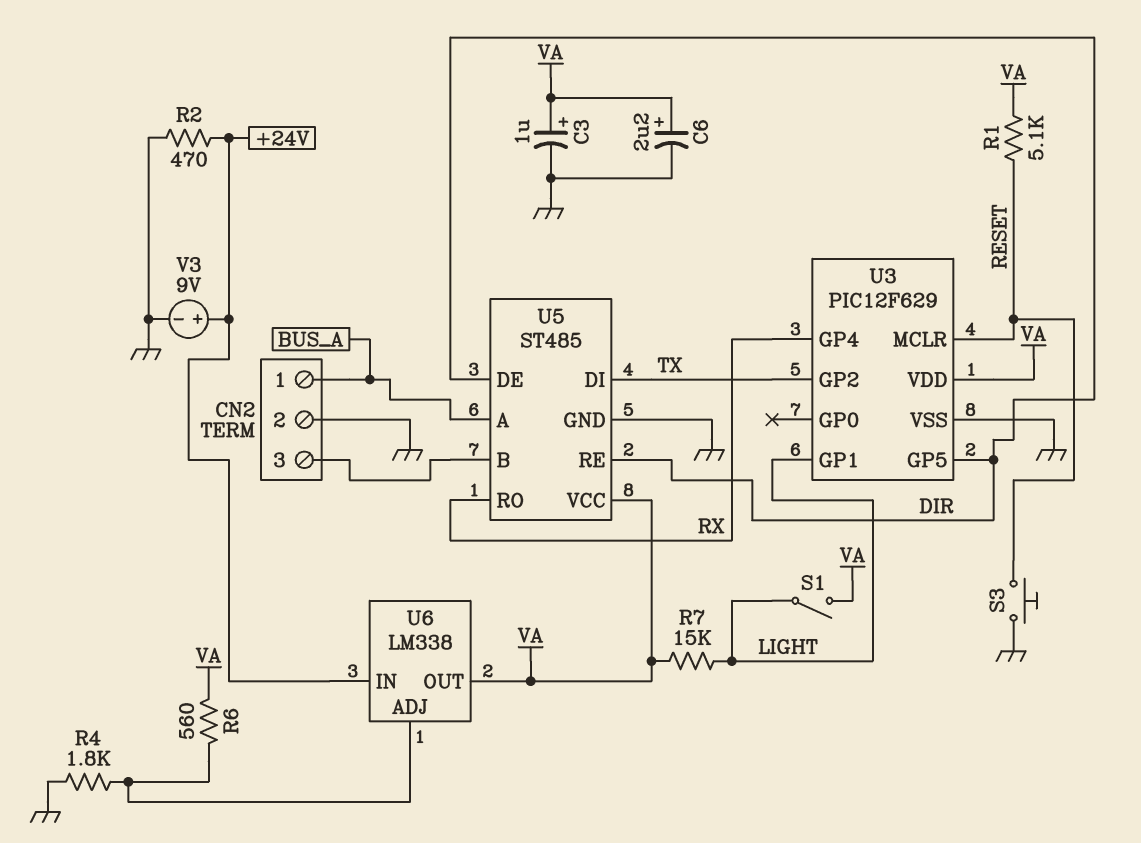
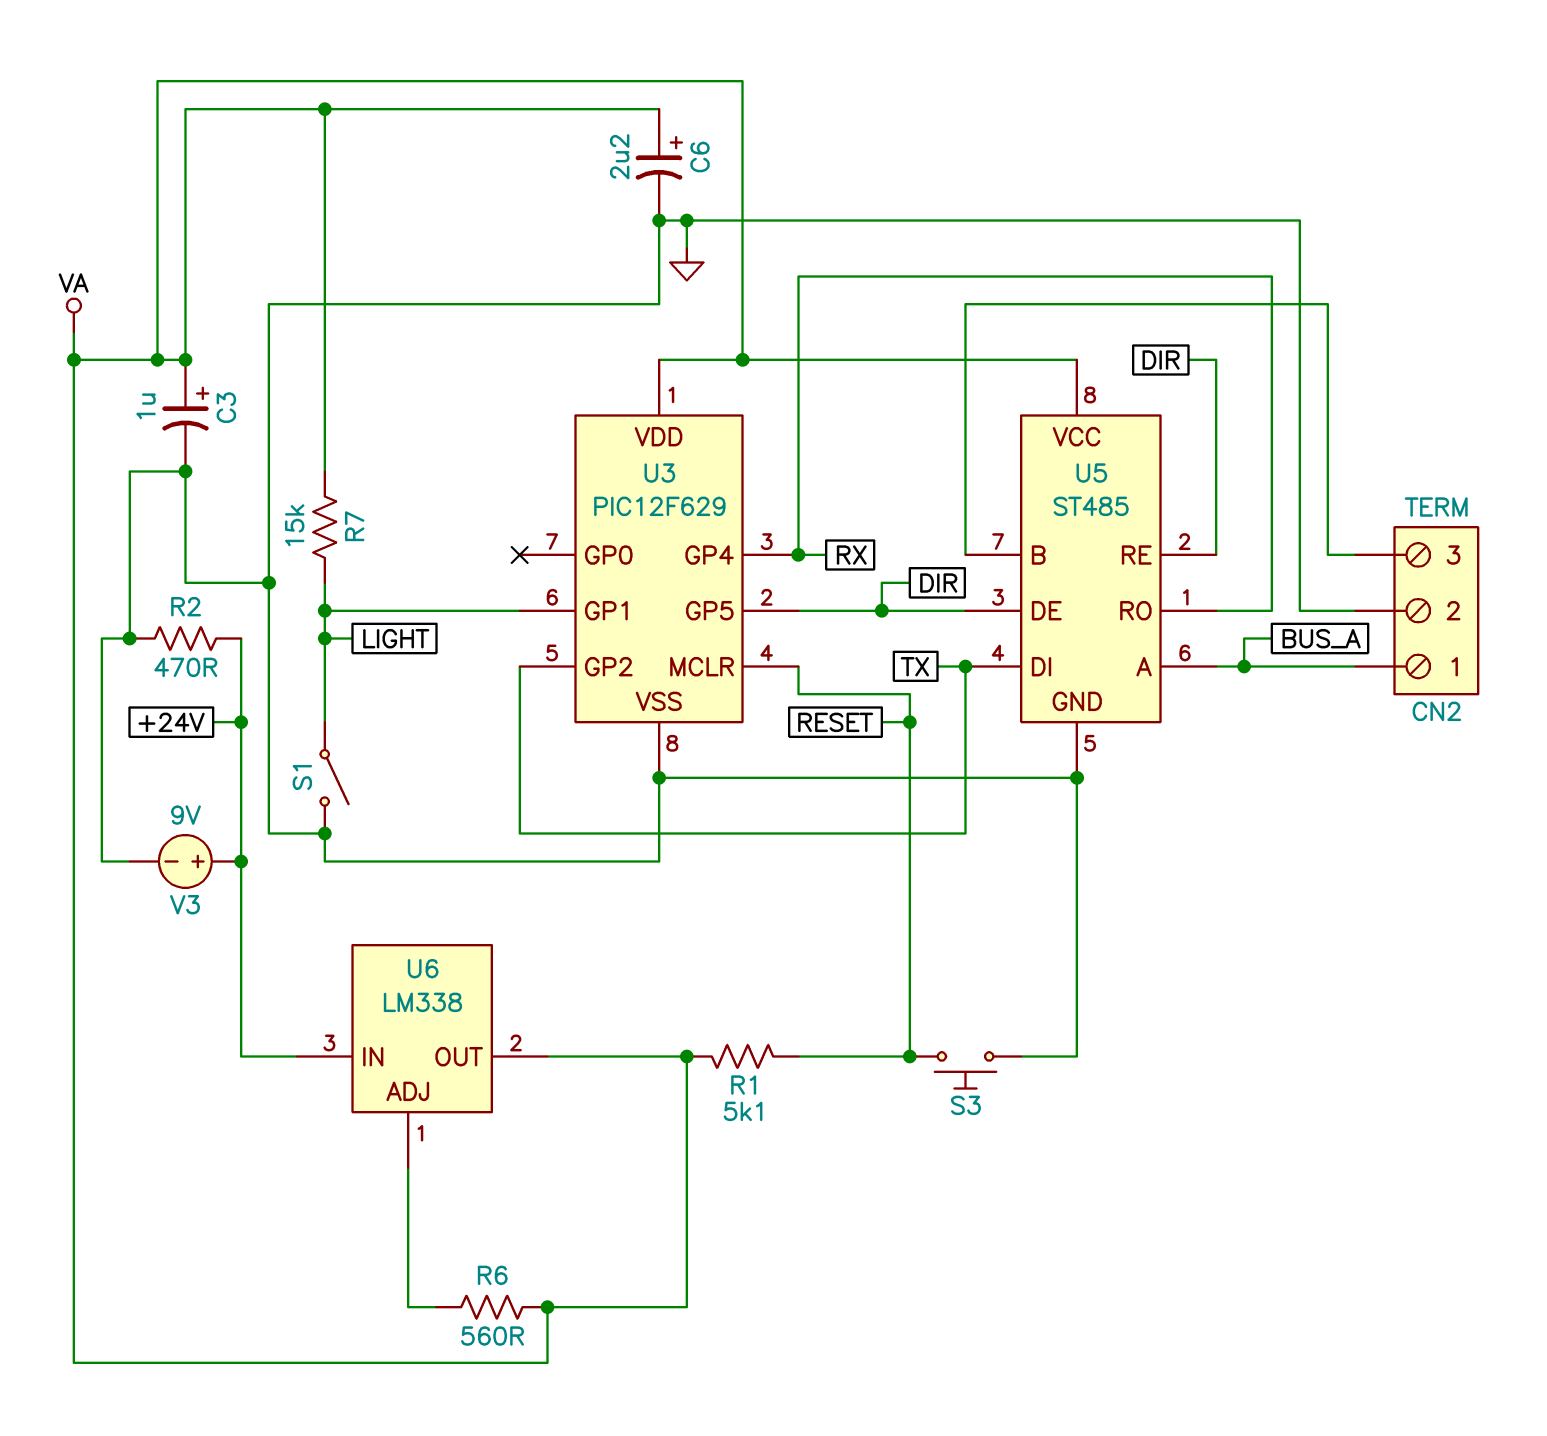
R4: 1.8k (GND, U6/ADJ) -> none
S1: switch (LIGHT, VA) -> switch (GND, LIGHT)

